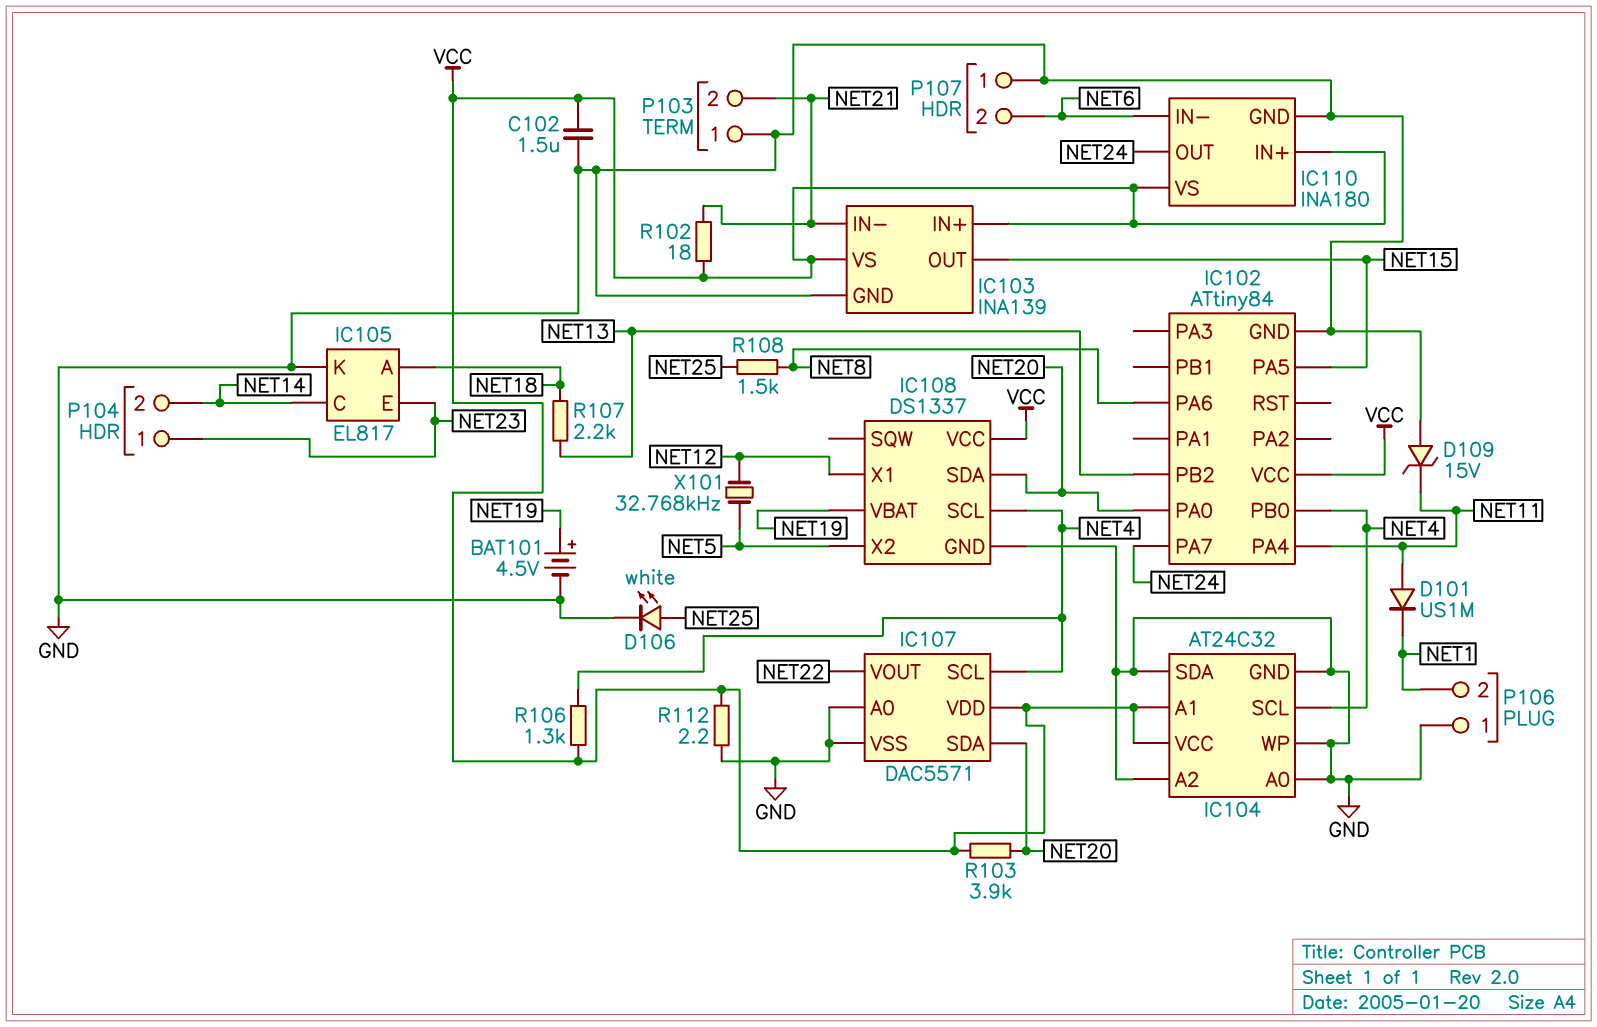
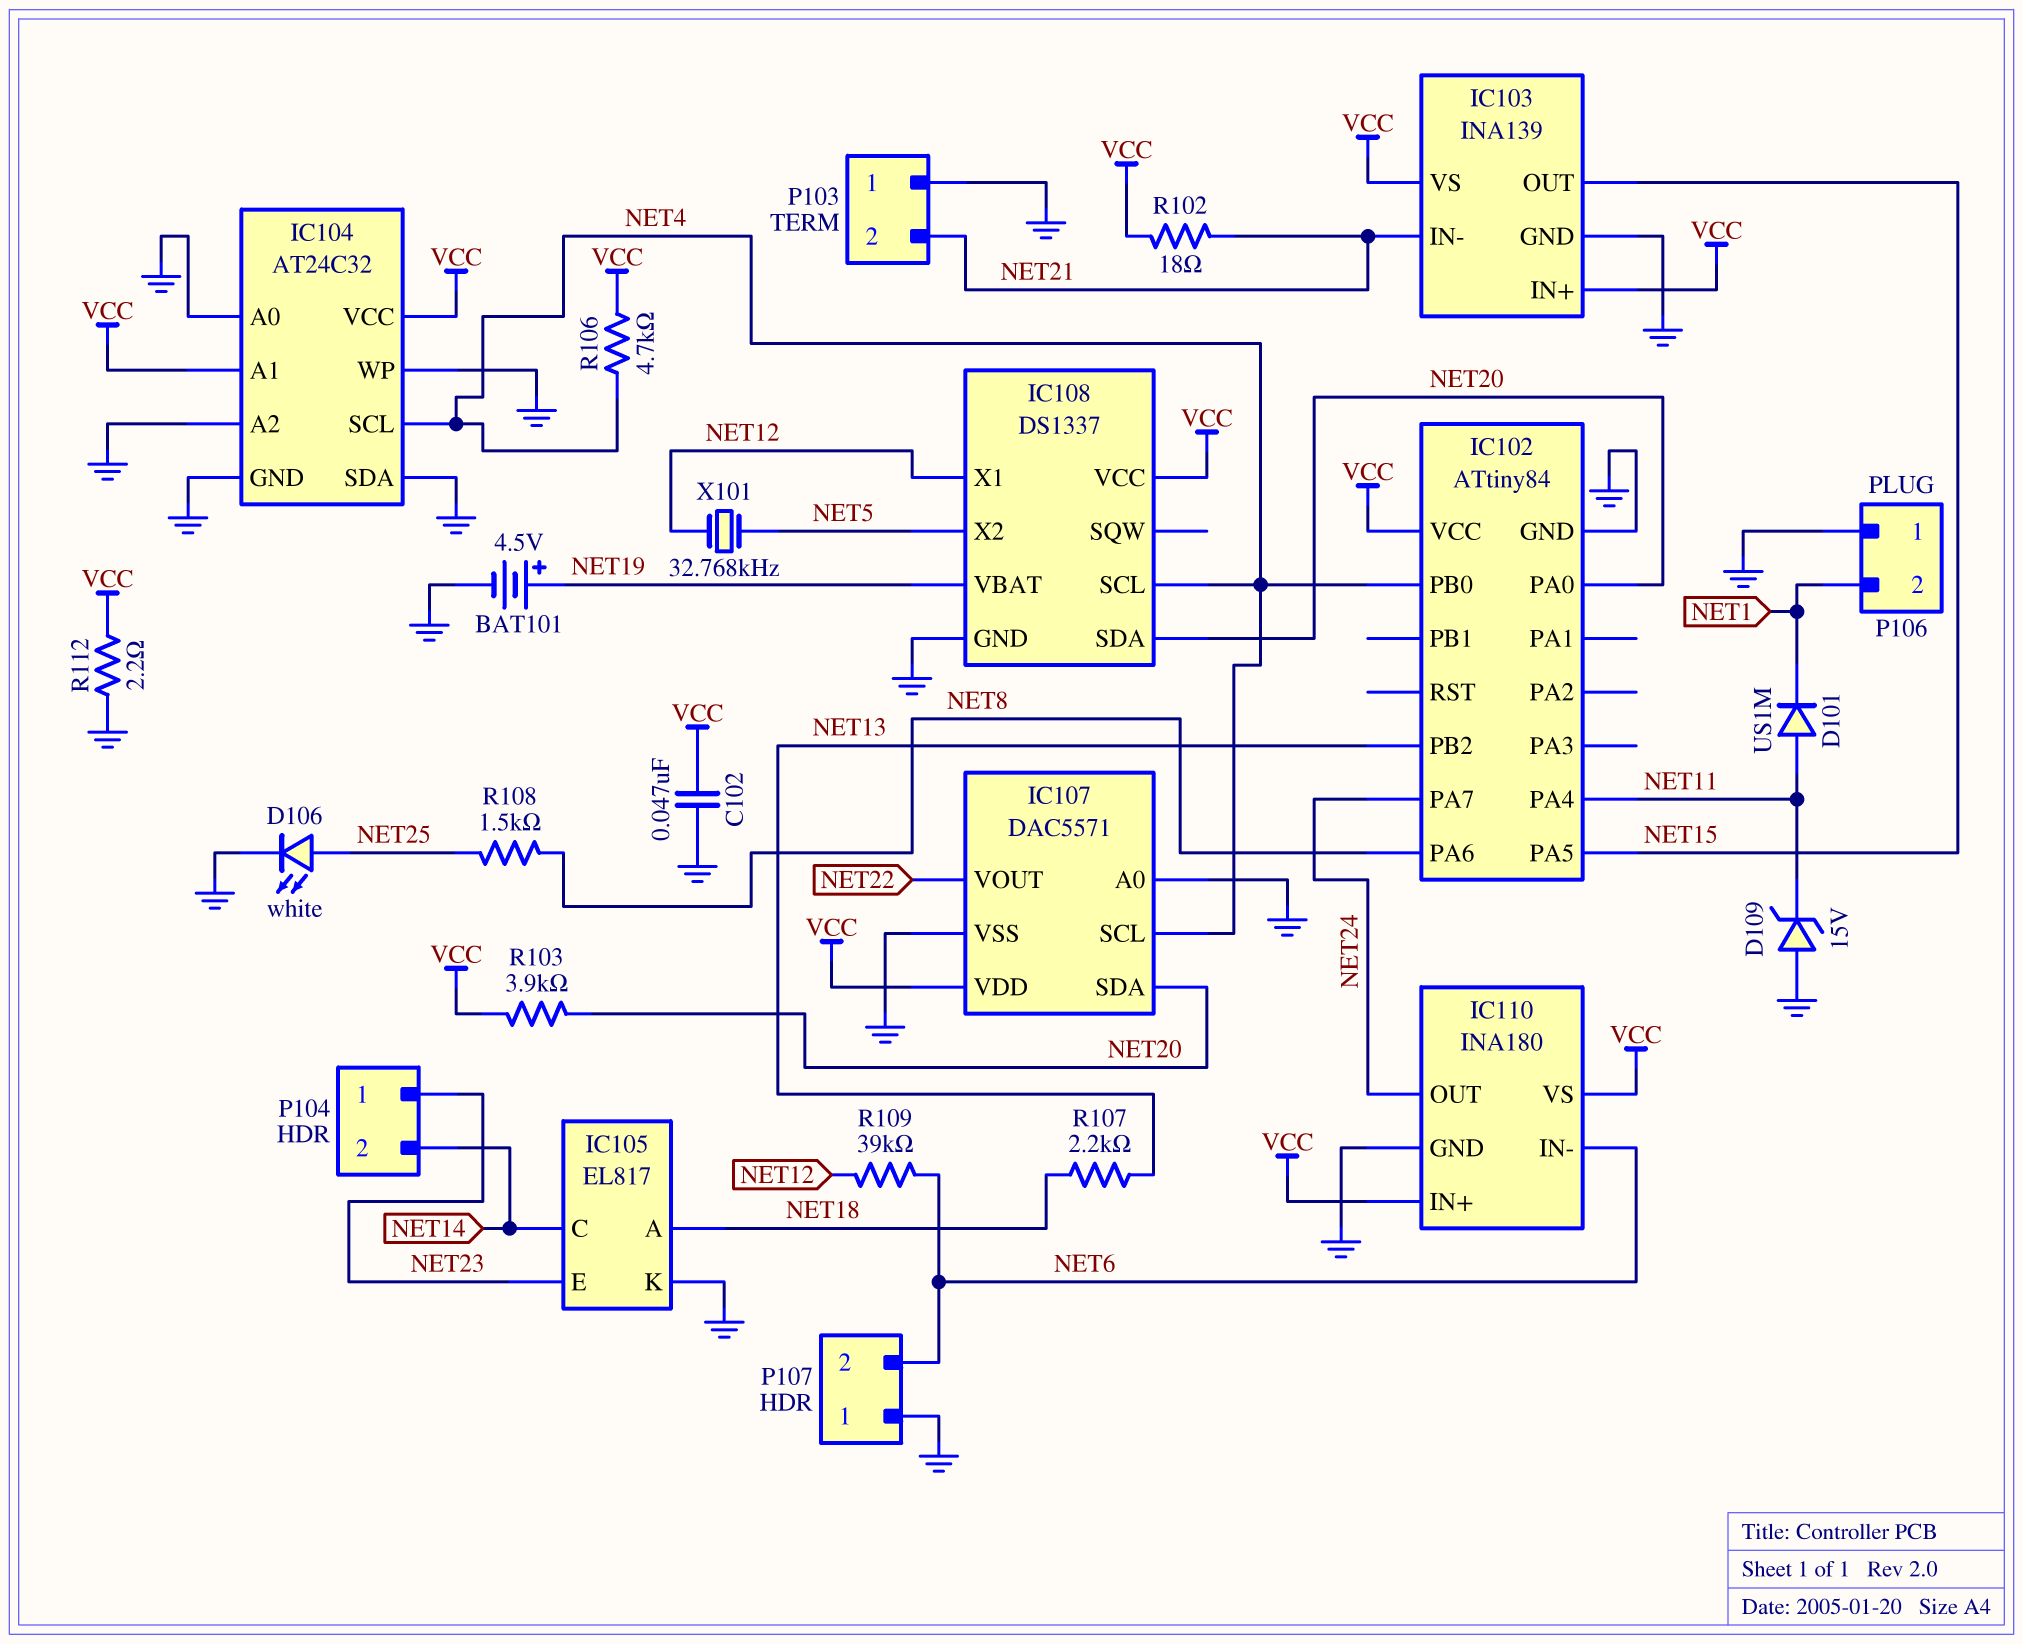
C102: 1.5uF (GND, VCC) -> 47nF (GND, VCC)
R106: 1.3k (NET4, VCC) -> 4.7k (NET4, VCC)
R109: none -> 39k (NET6, NET12)

